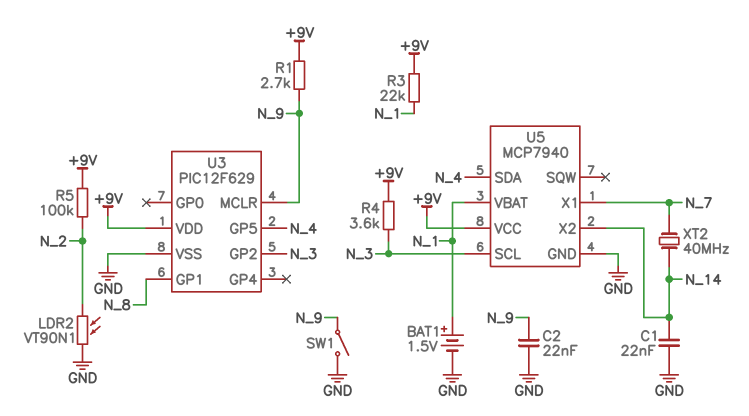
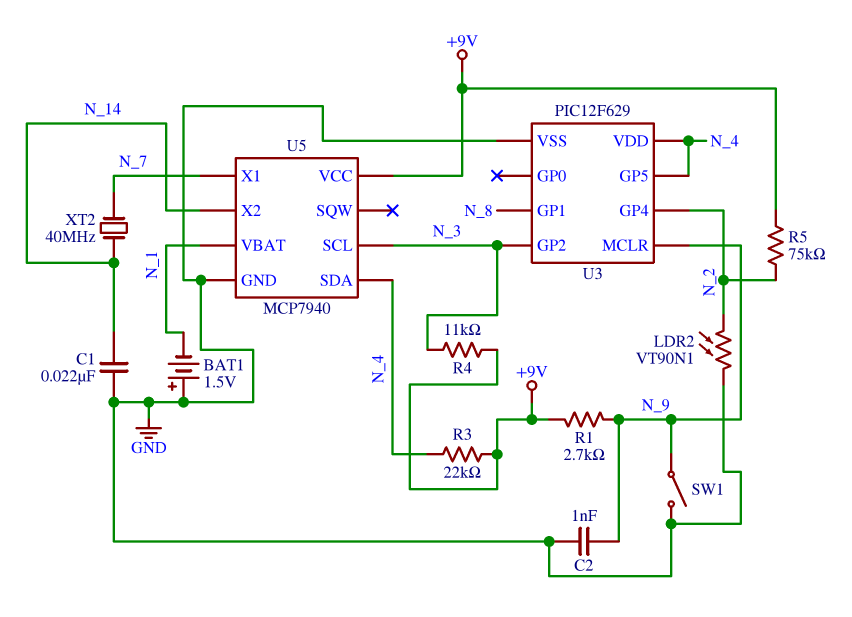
BAT1: 1.5V (plus N_1, minus GND) -> 1.5V (plus GND, minus N_1)
C2: 22nF (GND, N_9) -> 1nF (GND, N_9)
R3: 22k (+9V, N_1) -> 22k (+9V, N_4)
R4: 3.6k (+9V, N_3) -> 11k (+9V, N_3)
R5: 100k (+9V, N_2) -> 75k (+9V, N_2)
U3 pin GP4: none -> N_2
U3 pin VDD: +9V -> N_4

